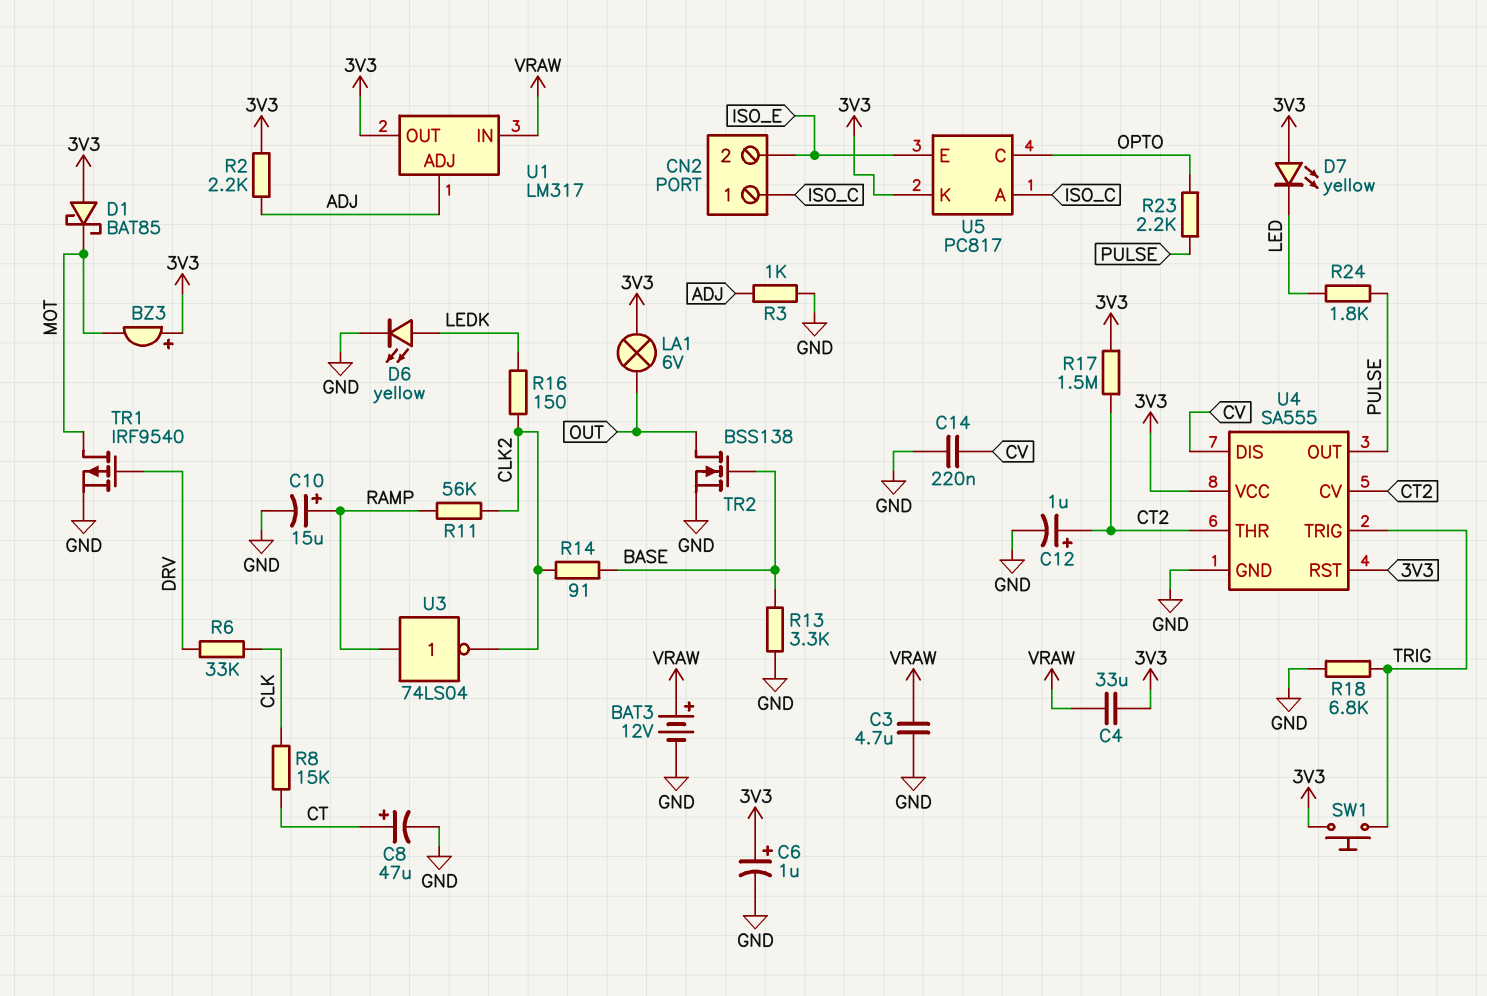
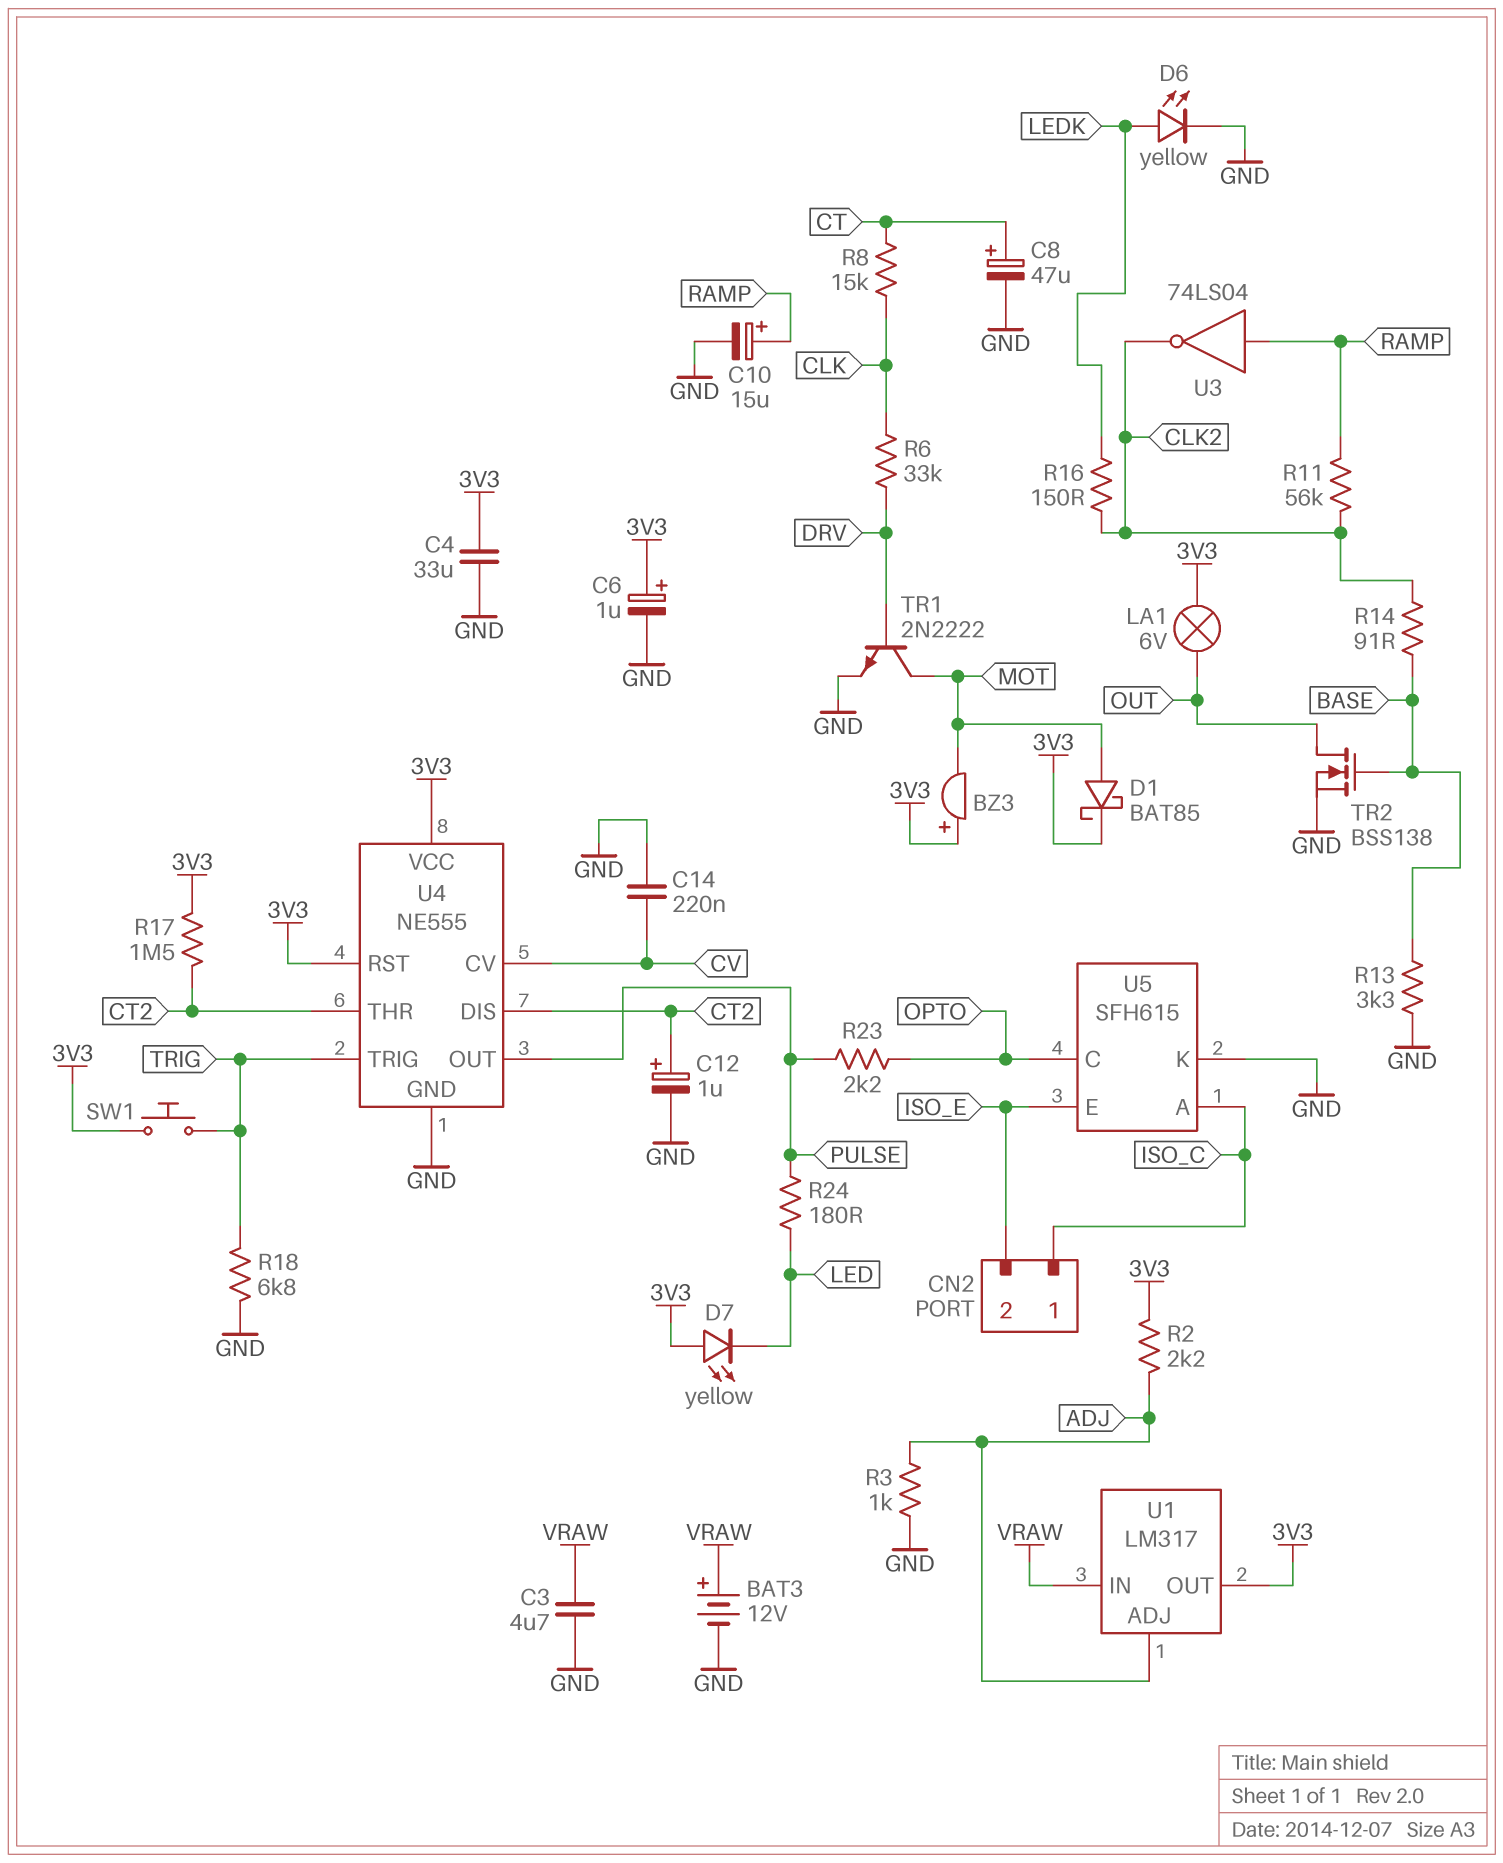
C4: 33uF (3V3, VRAW) -> 33uF (3V3, GND)
D1: schottky BAT85 (A 3V3, K MOT) -> schottky BAT85 (A MOT, K 3V3)
R24: 1.8k (LED, PULSE) -> 180 (LED, PULSE)
TR1: PMOS IRF9540 (G DRV, D MOT, S GND) -> NPN 2N2222 (B DRV, C MOT, E GND)
U4: SA555 -> NE555
U4 pin CV: CT2 -> CV
U4 pin DIS: CV -> CT2
U5: PC817 -> SFH615
U5 pin K: 3V3 -> GND

